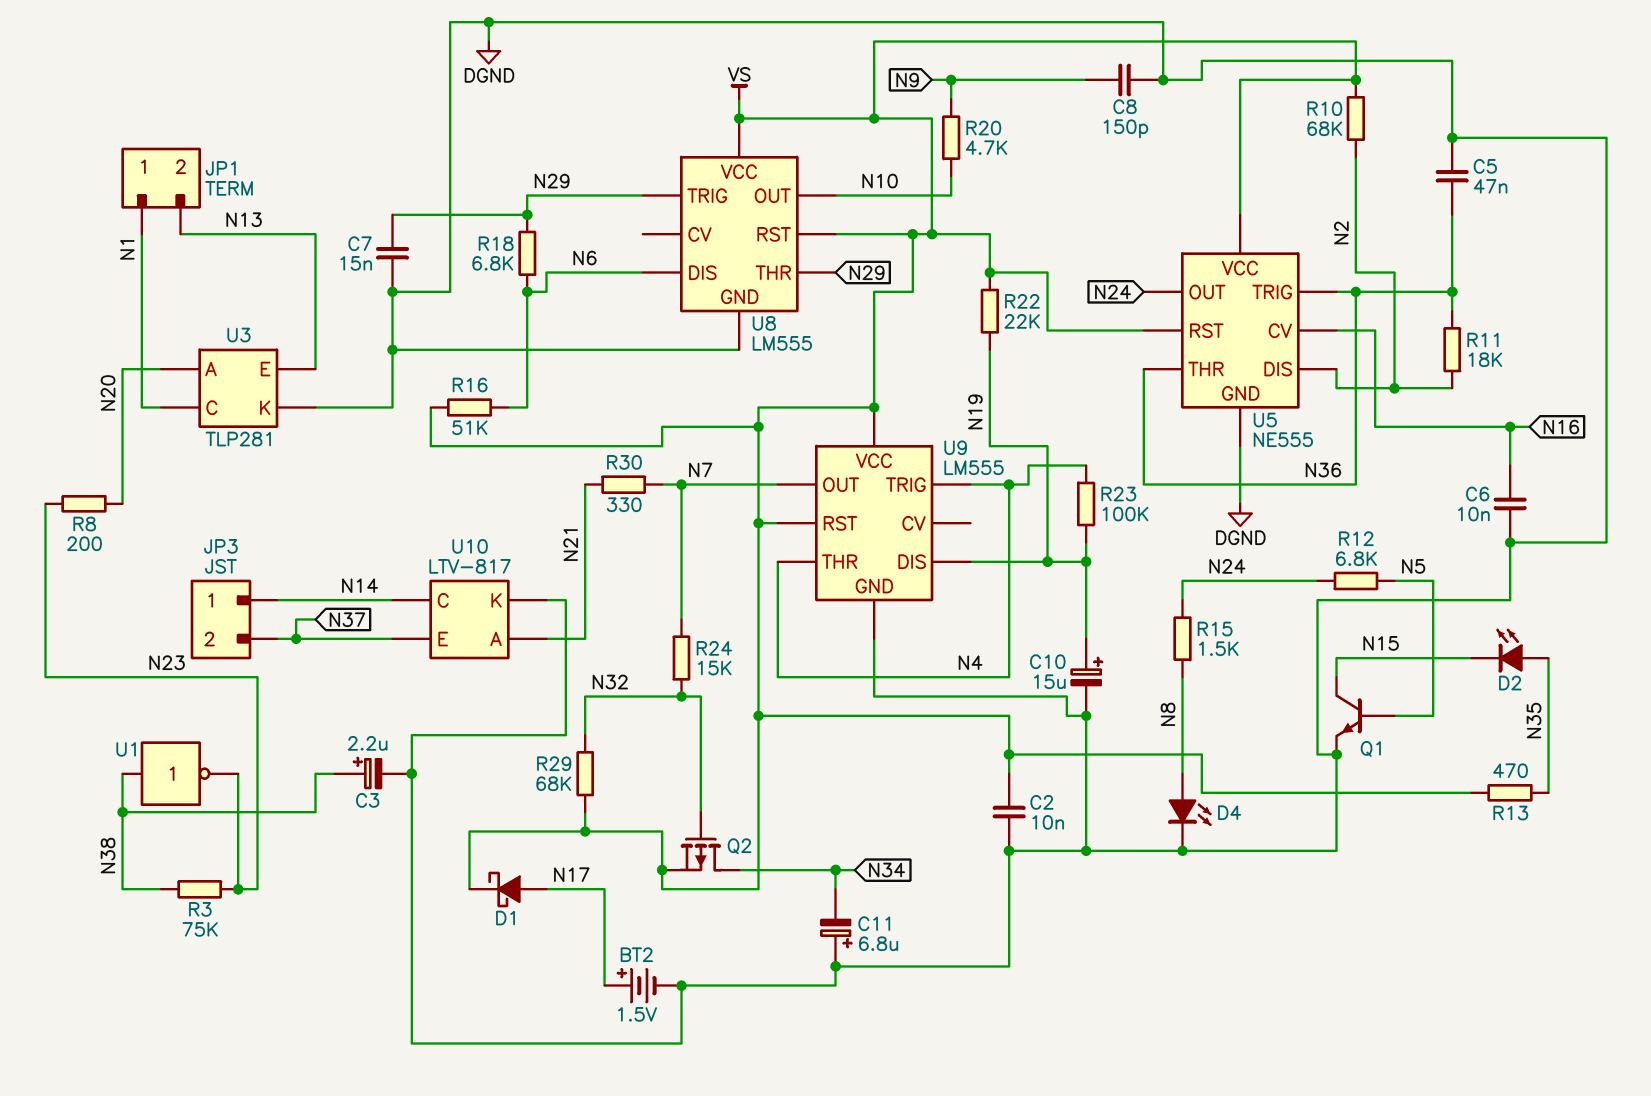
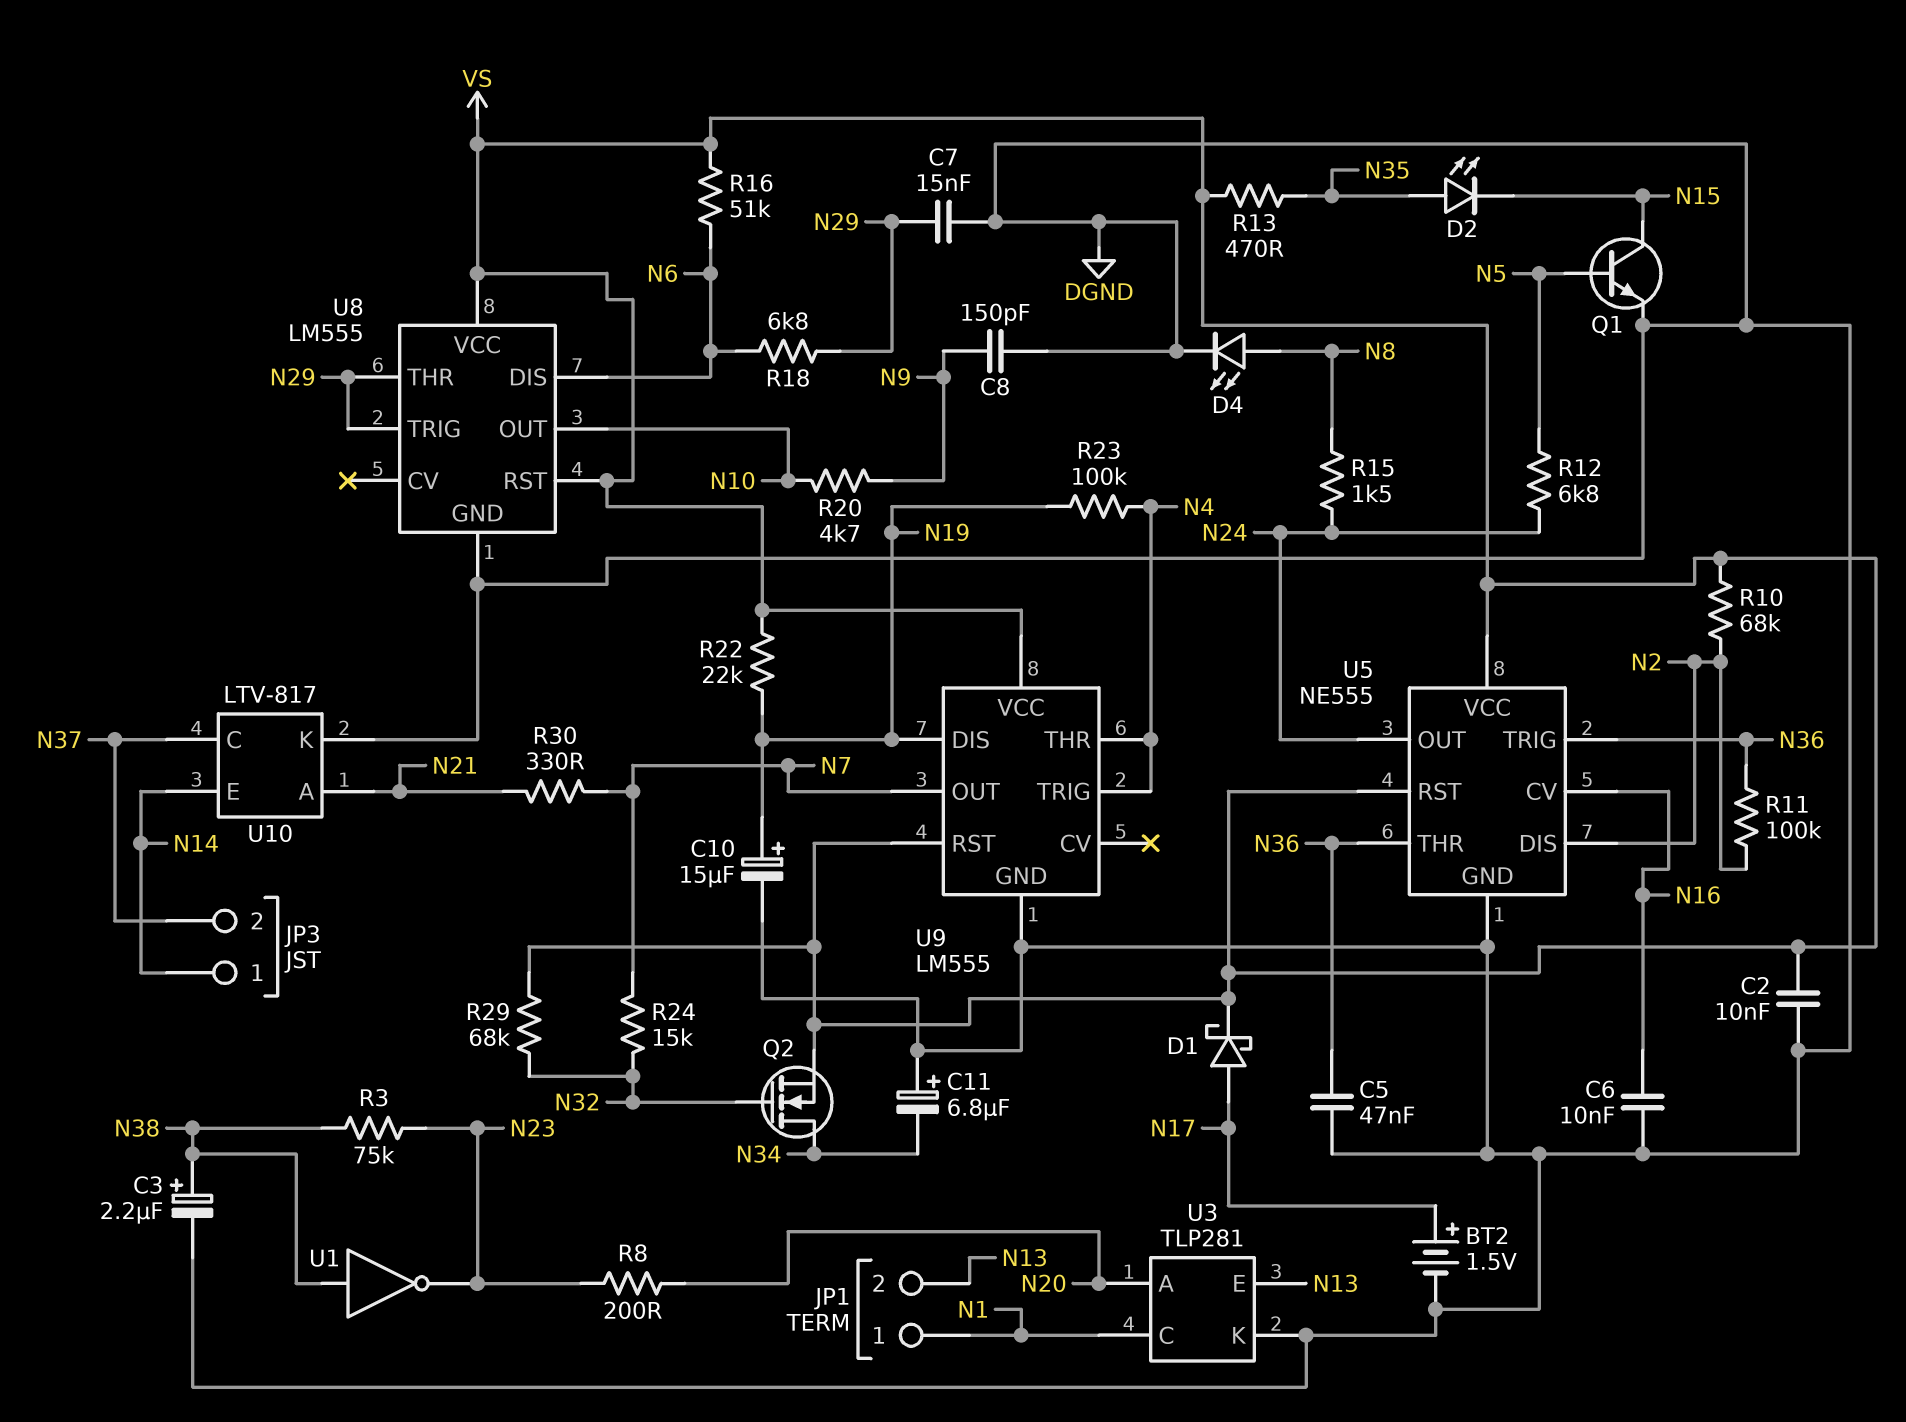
Q2: PMOS (G N32, D N34, S VS) -> NMOS (G N32, D N34, S VS)
R11: 18k (N2, N36) -> 100k (N2, N36)
U10 pin C: N14 -> N37
U10 pin E: N37 -> N14

